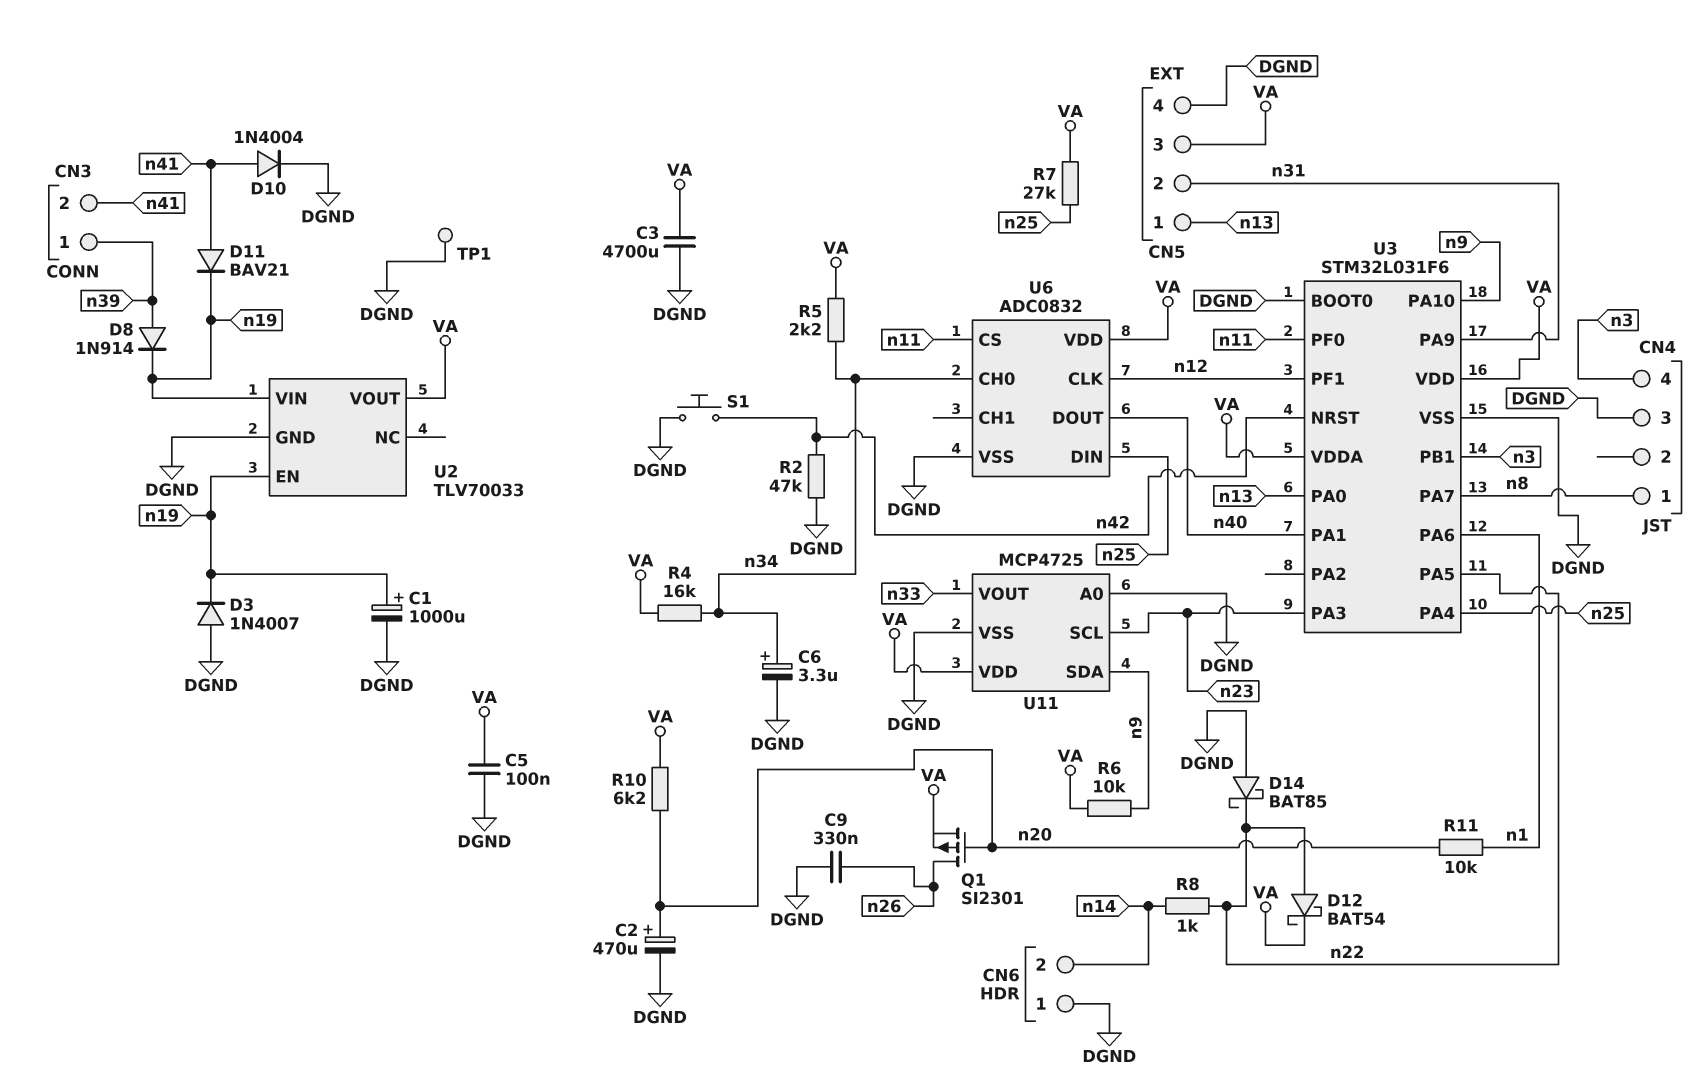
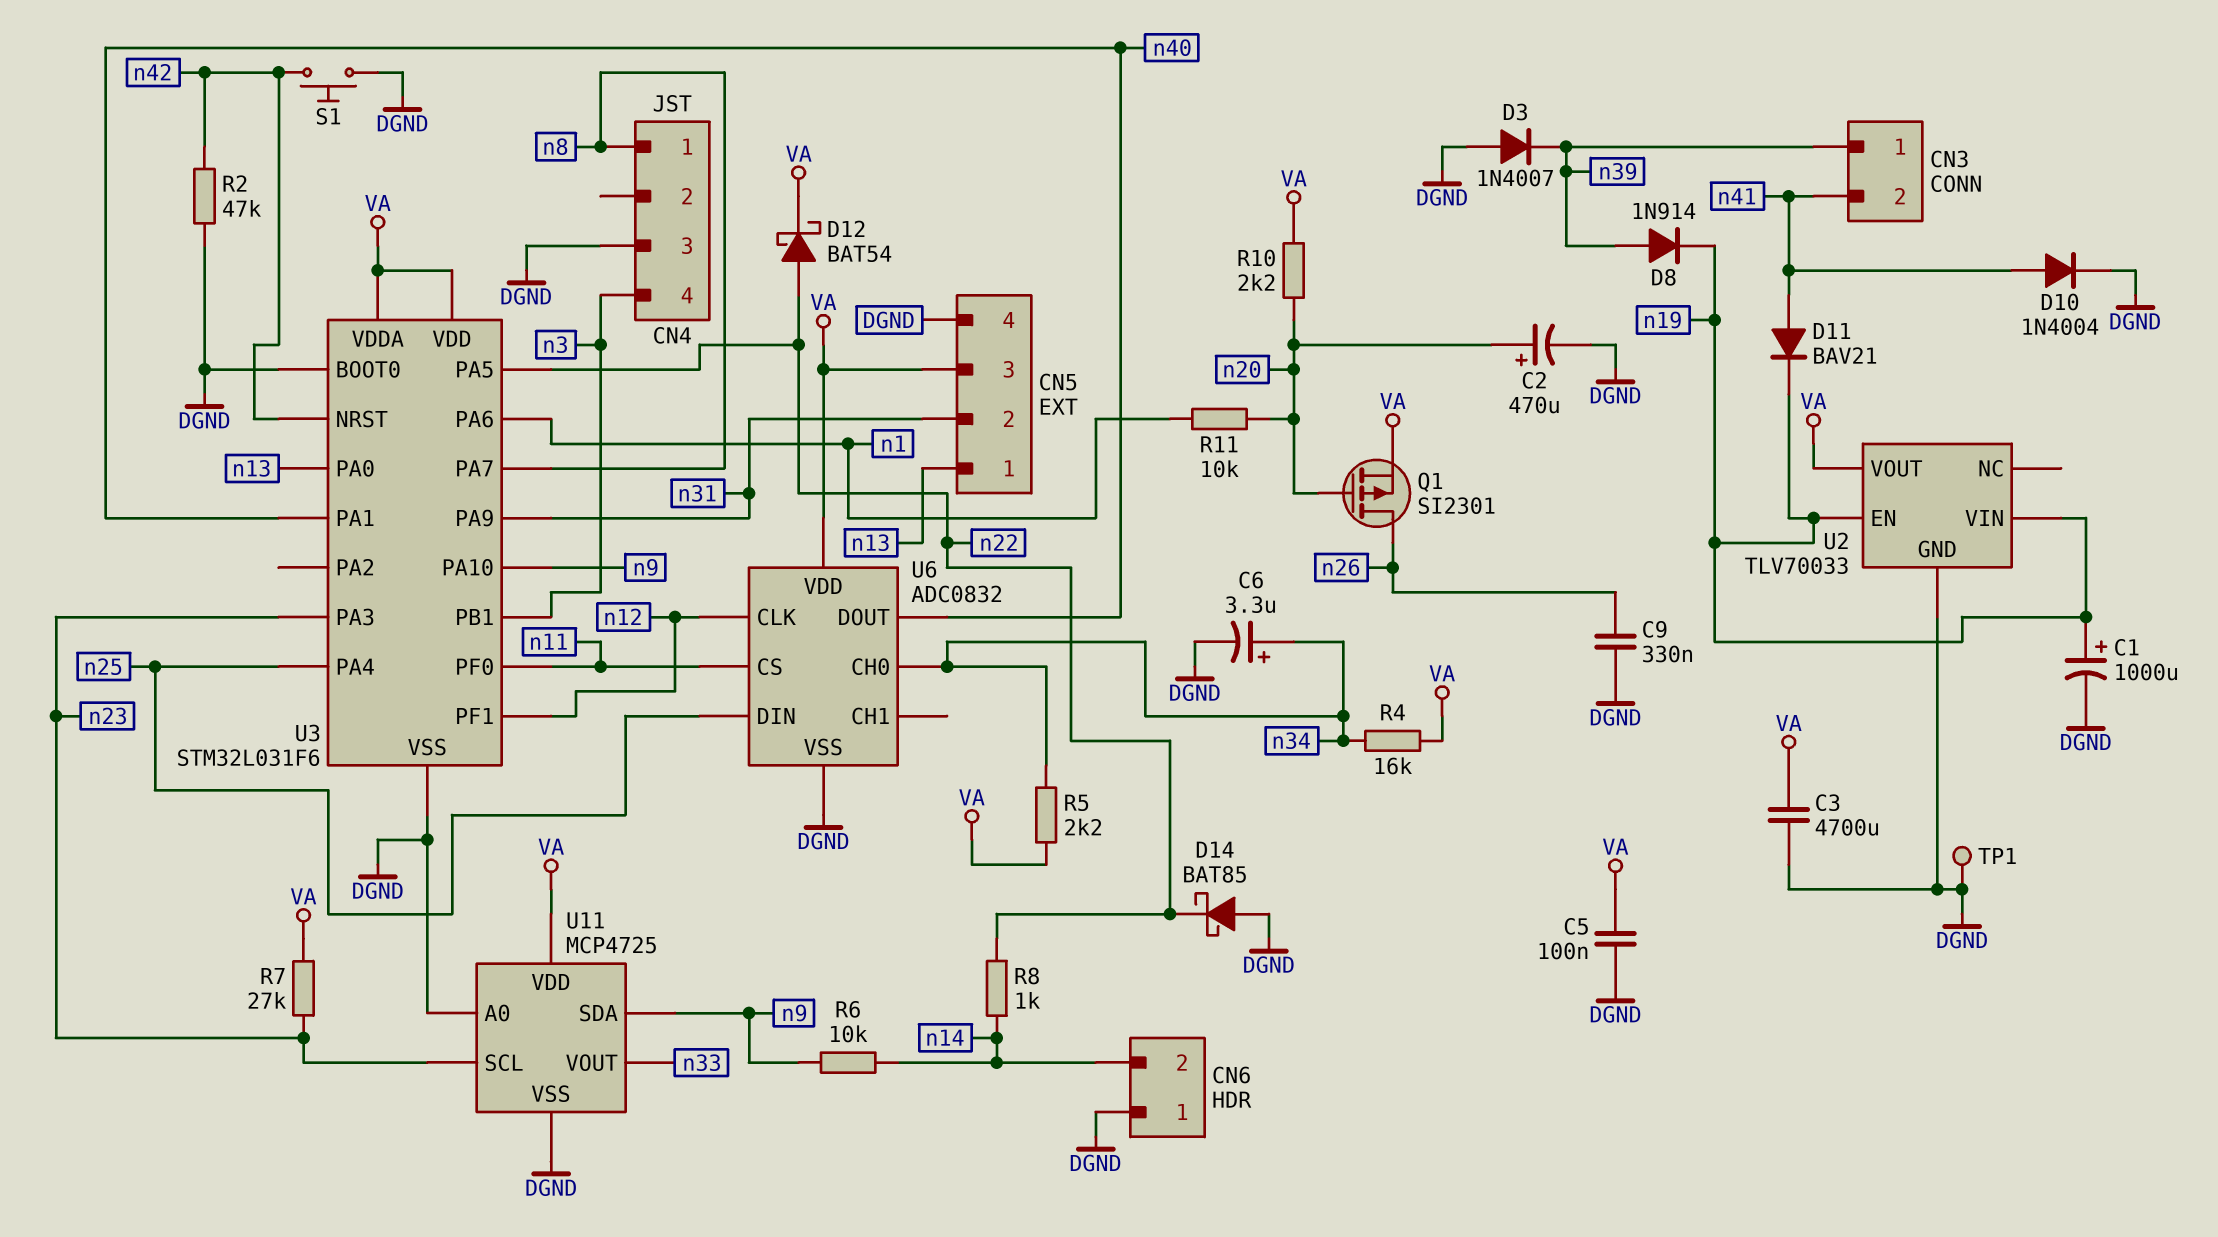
D3: diode 1N4007 (A DGND, K n19) -> diode 1N4007 (A DGND, K n39)
R6: 10k (VA, n9) -> 10k (n9, n14)
R7: 27k (VA, n25) -> 27k (VA, n23)
R10: 6.2k (VA, n20) -> 2.2k (VA, n20)

